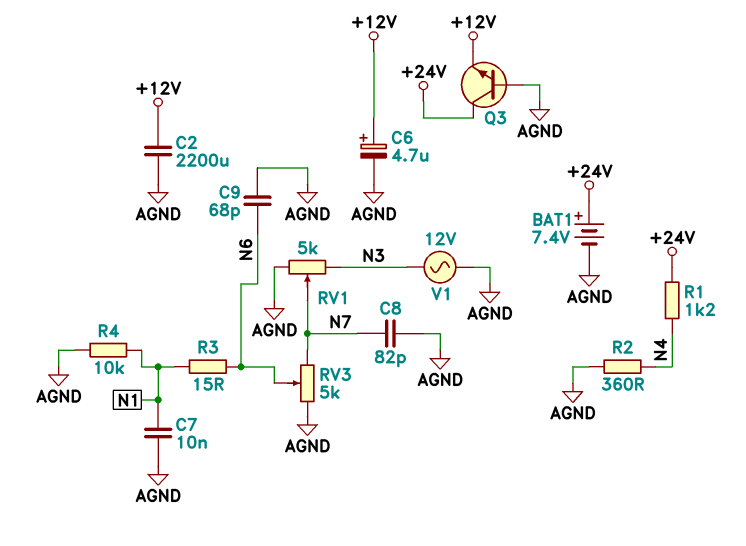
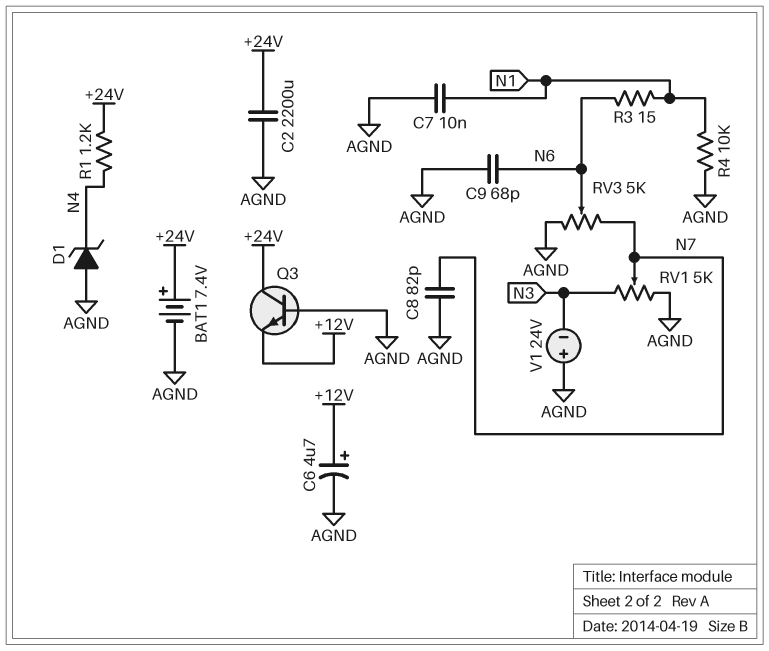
C2: 2200uF (+12V, AGND) -> 2200uF (+24V, AGND)
D1: none -> zener (A AGND, K N4)
R2: 360 (AGND, N4) -> none
V1: AC 12V (AGND, N3) -> 24V (plus AGND, minus N3)

